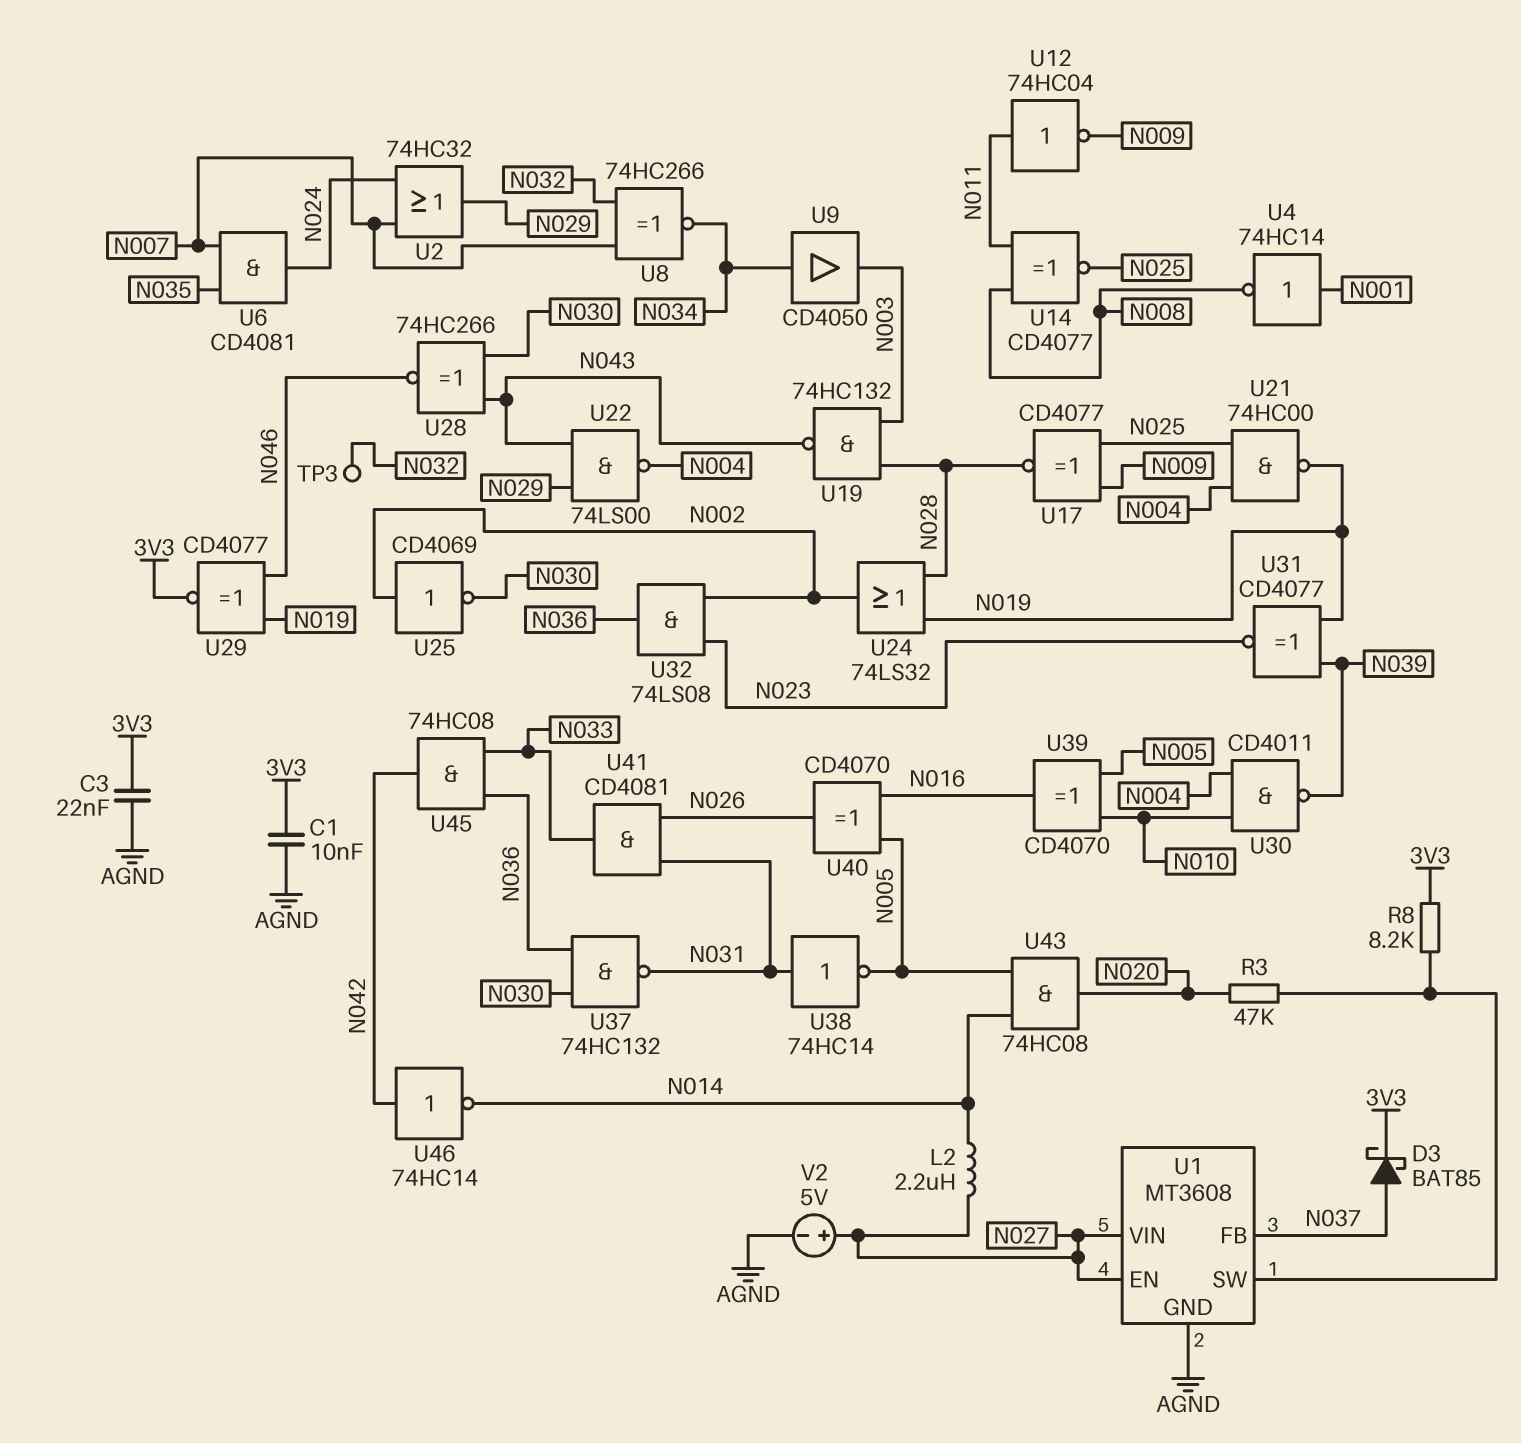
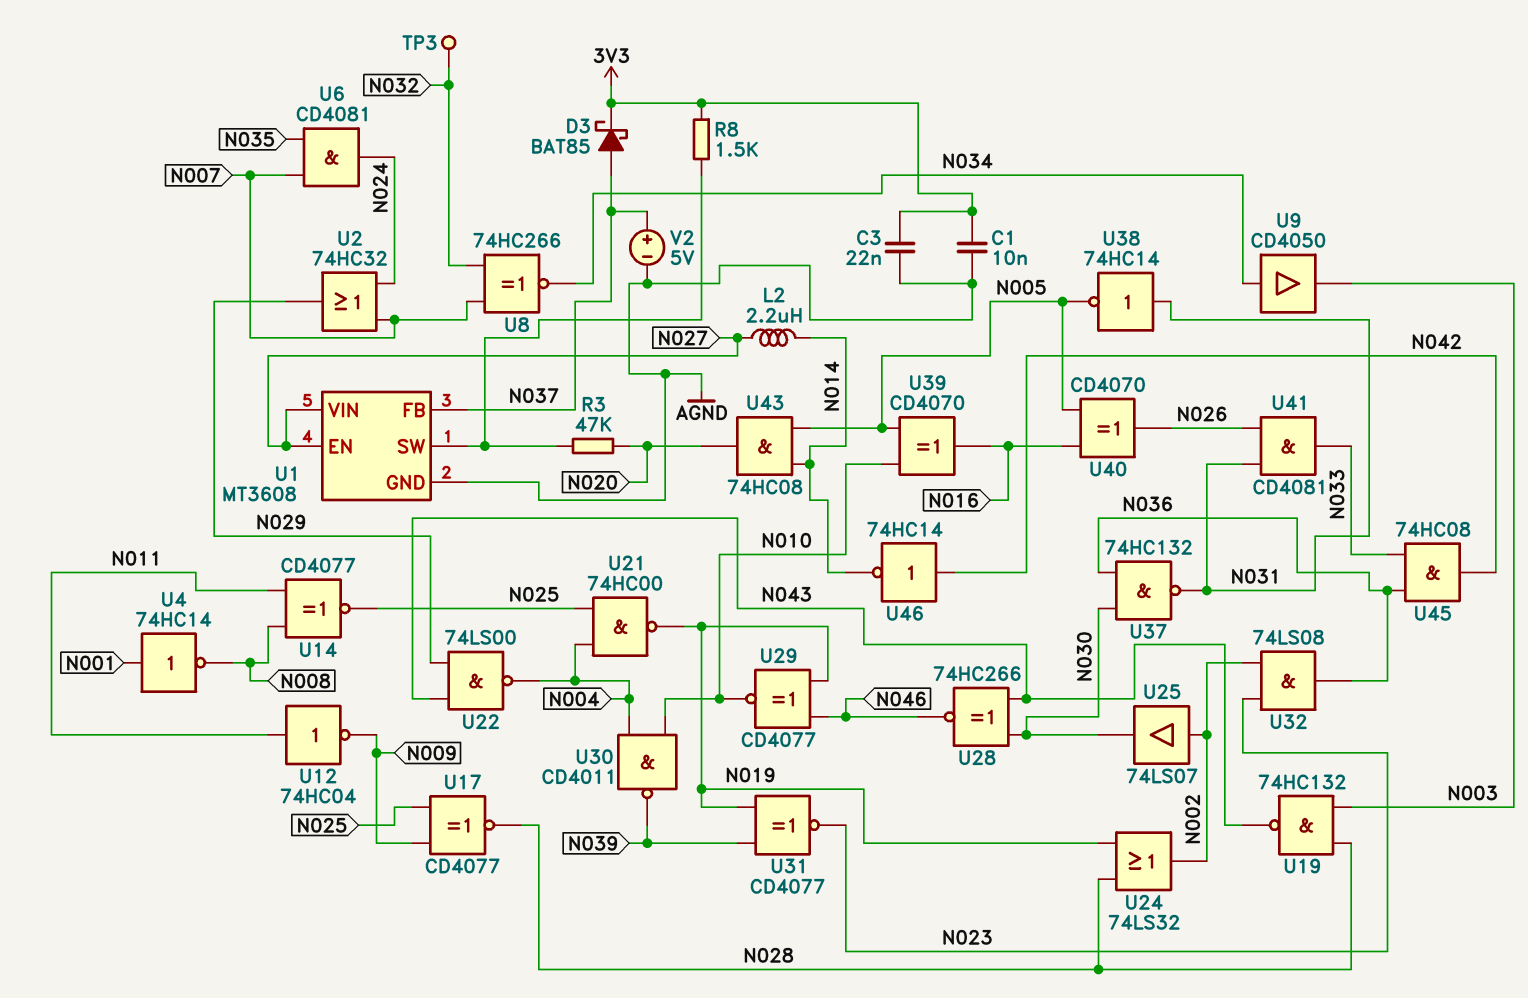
R8: 8.2k (3V3, U1/SW) -> 1.5k (3V3, U1/SW)
U25: NOT CD4069 (in N002, out N030) -> buffer 74LS07 (in N002, out N030)
U29: XNOR CD4077 (in N019, in N046, out 3V3) -> XNOR CD4077 (in N019, in N046, out N010)
V2: 5V (plus N027, minus AGND) -> 5V (plus N037, minus AGND)

